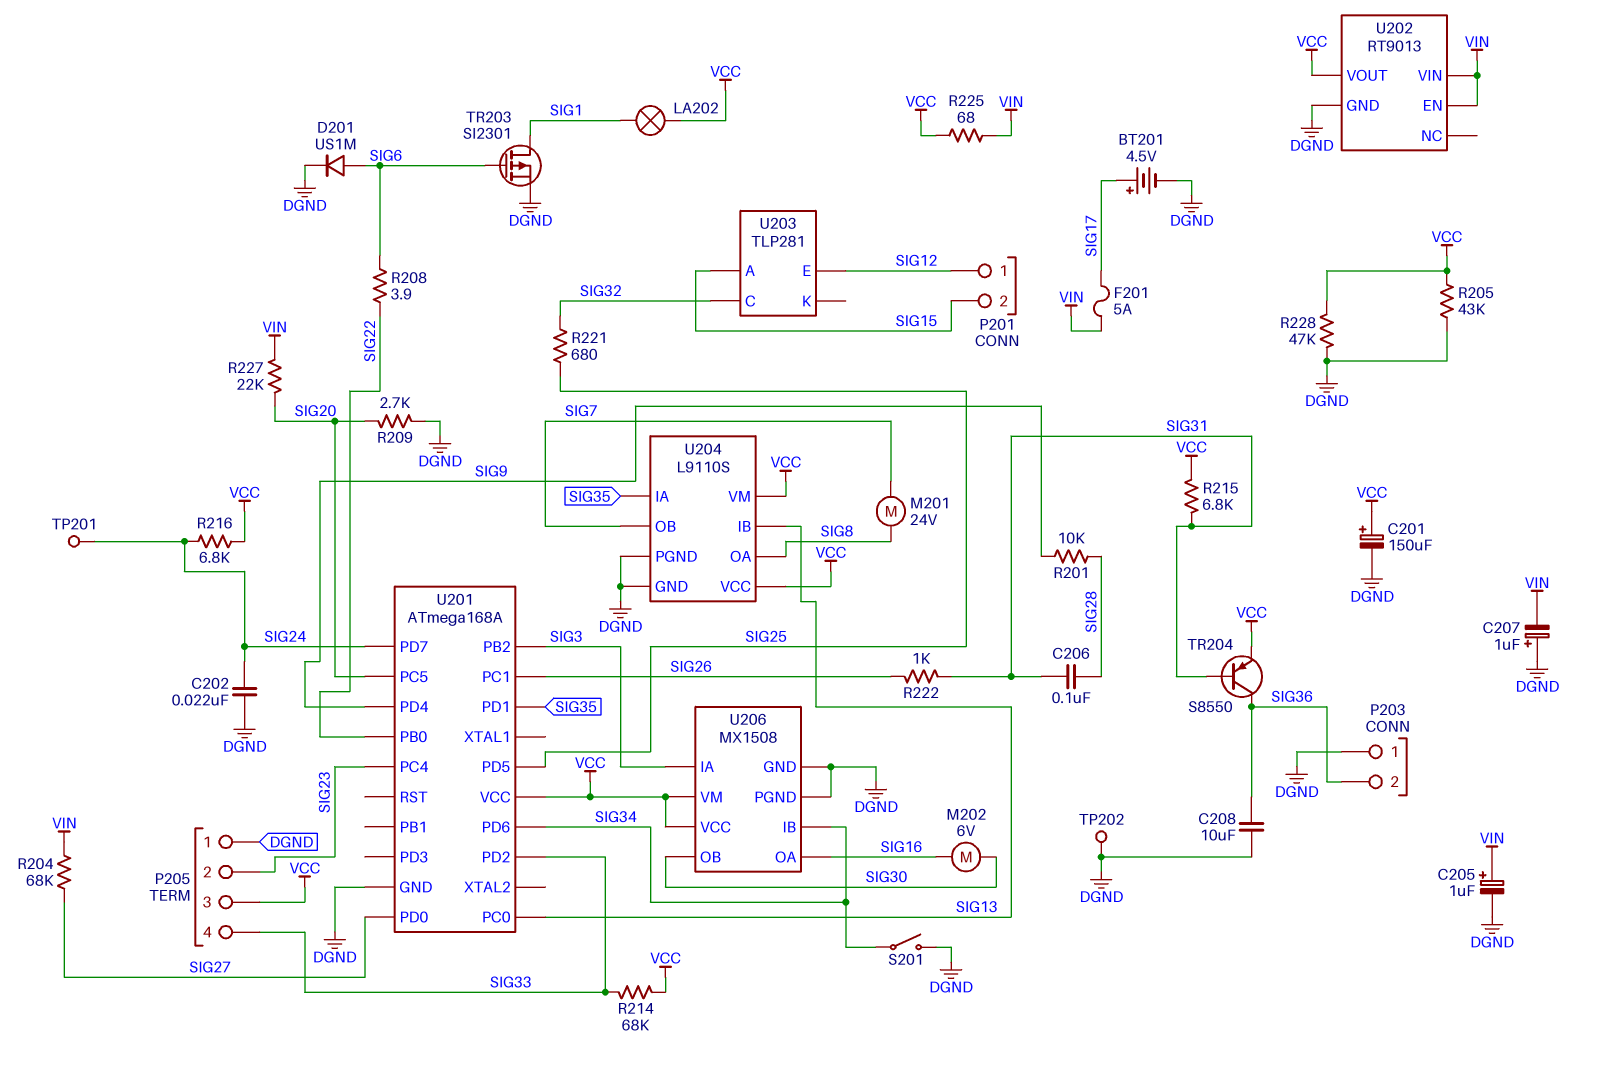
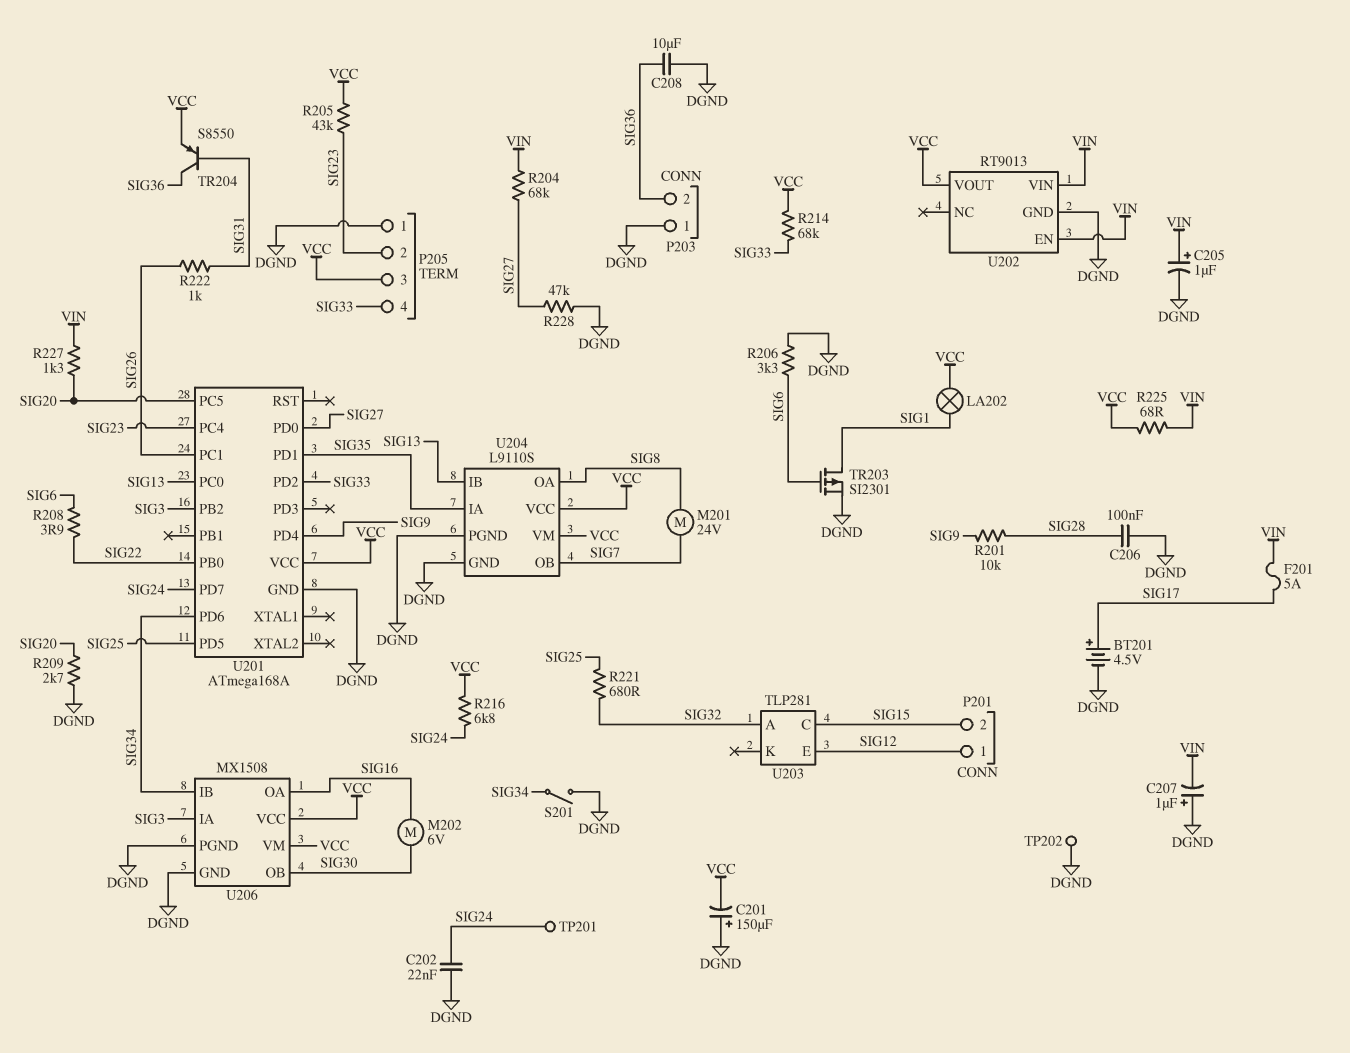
C201: 150uF (plus VCC, minus DGND) -> 150uF (plus DGND, minus VCC)
C206: 100nF (SIG28, SIG31) -> 100nF (DGND, SIG28)
D201: diode US1M (A SIG6, K DGND) -> none
R205: 43k (DGND, VCC) -> 43k (SIG23, VCC)
R206: none -> 3.3k (DGND, SIG6)
R215: 6.8k (SIG31, VCC) -> none
R227: 22k (SIG20, VIN) -> 1.3k (SIG20, VIN)
R228: 47k (DGND, VCC) -> 47k (DGND, SIG27)
U203 pin A: SIG15 -> SIG32
U203 pin C: SIG32 -> SIG15

